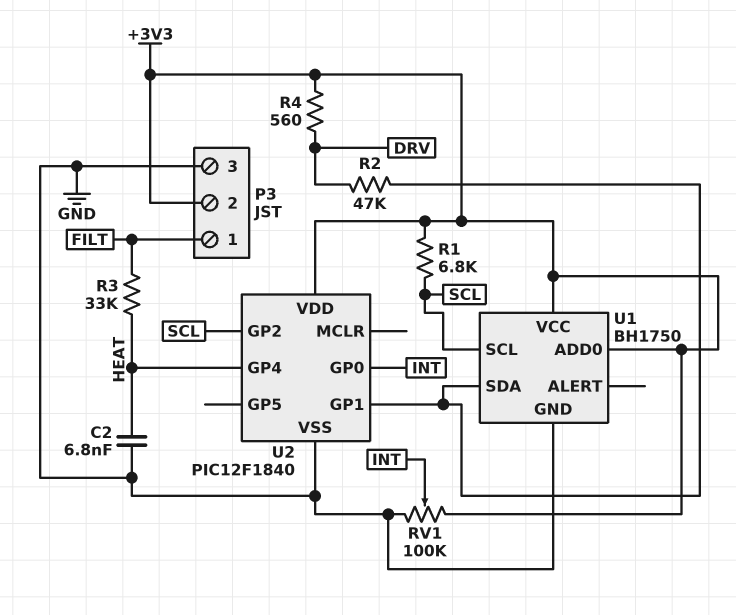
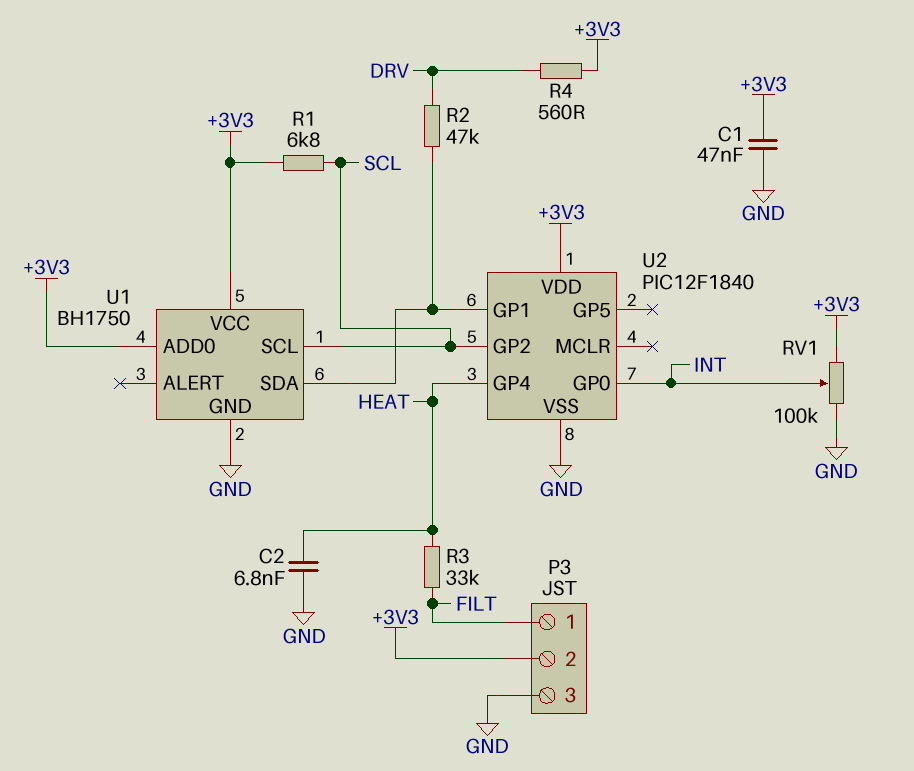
C1: none -> 47nF (+3V3, GND)

